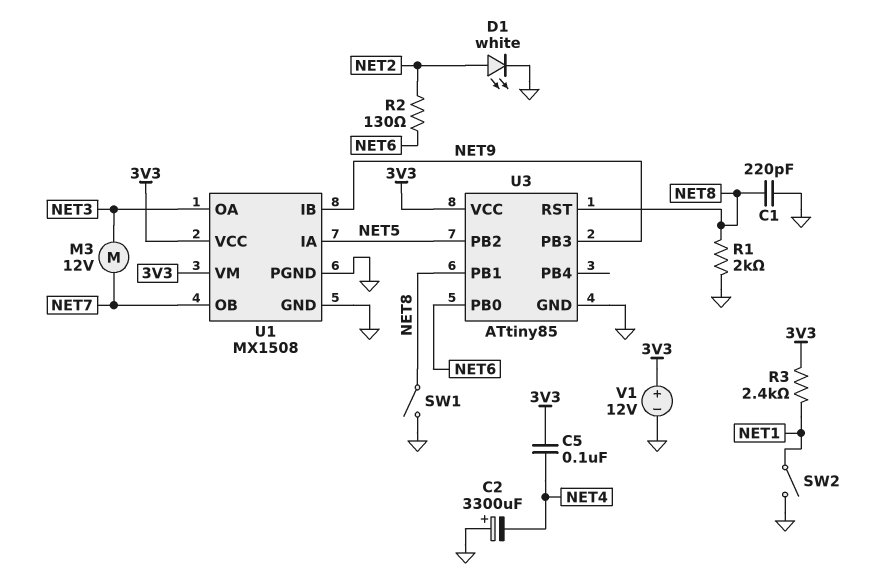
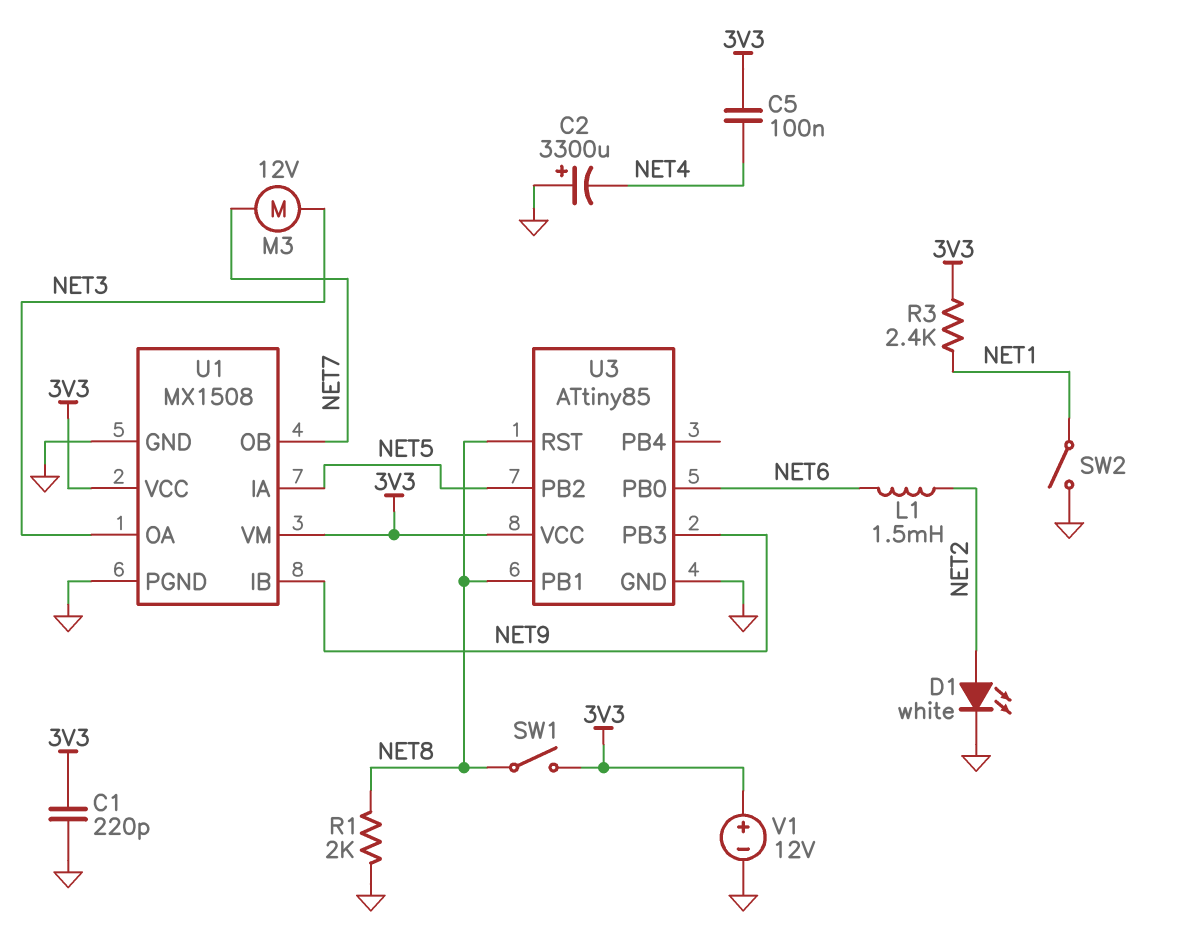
C1: 220pF (GND, NET8) -> 220pF (3V3, GND)
L1: none -> 1.5mH (NET2, NET6)
R2: 130 (NET2, NET6) -> none
SW1: switch (GND, NET8) -> switch (3V3, NET8)

